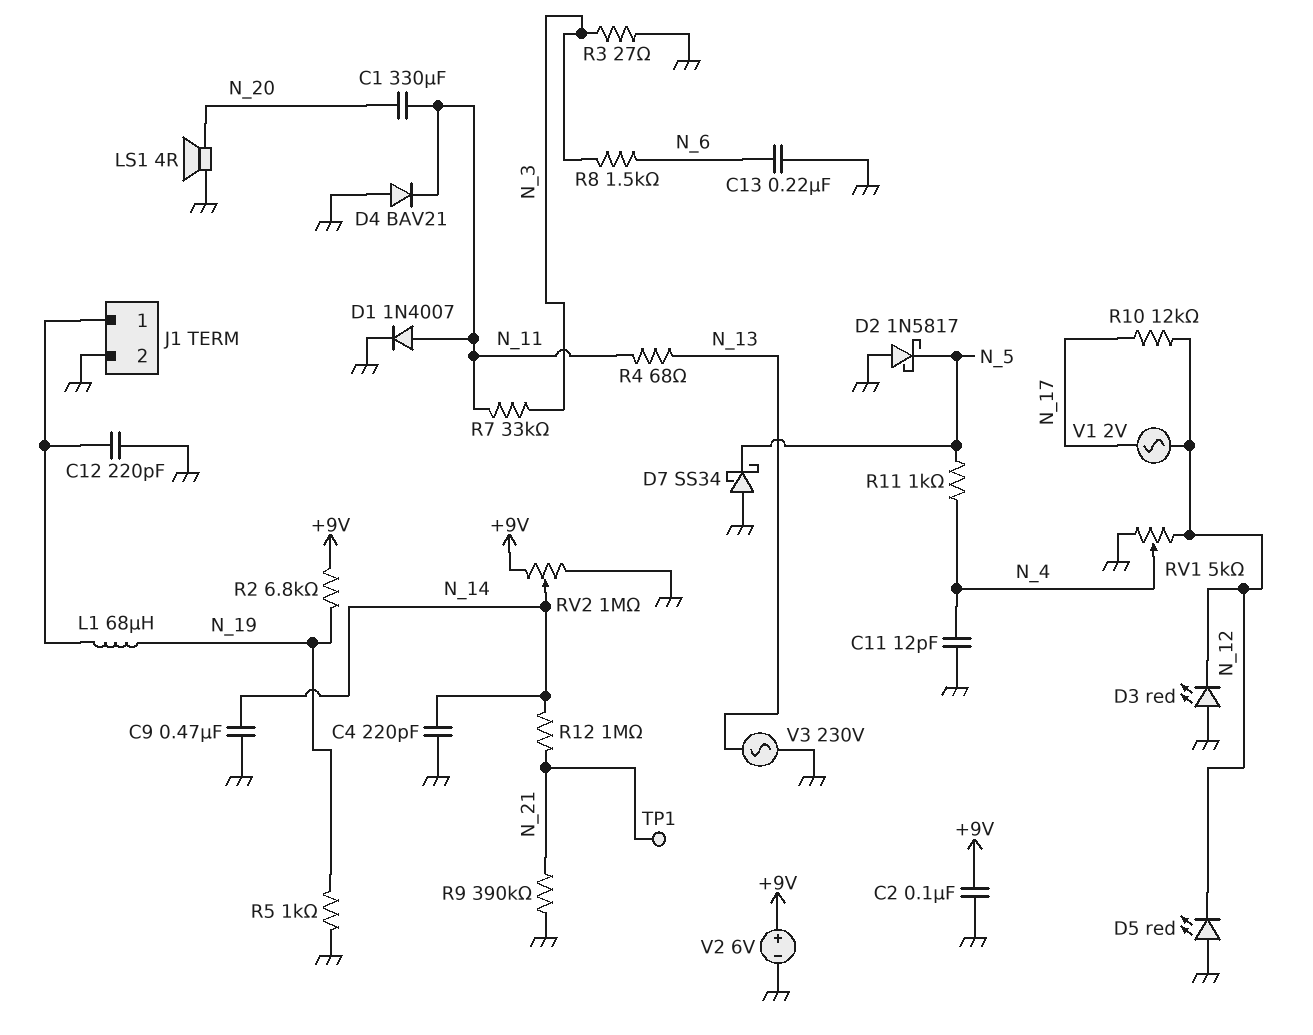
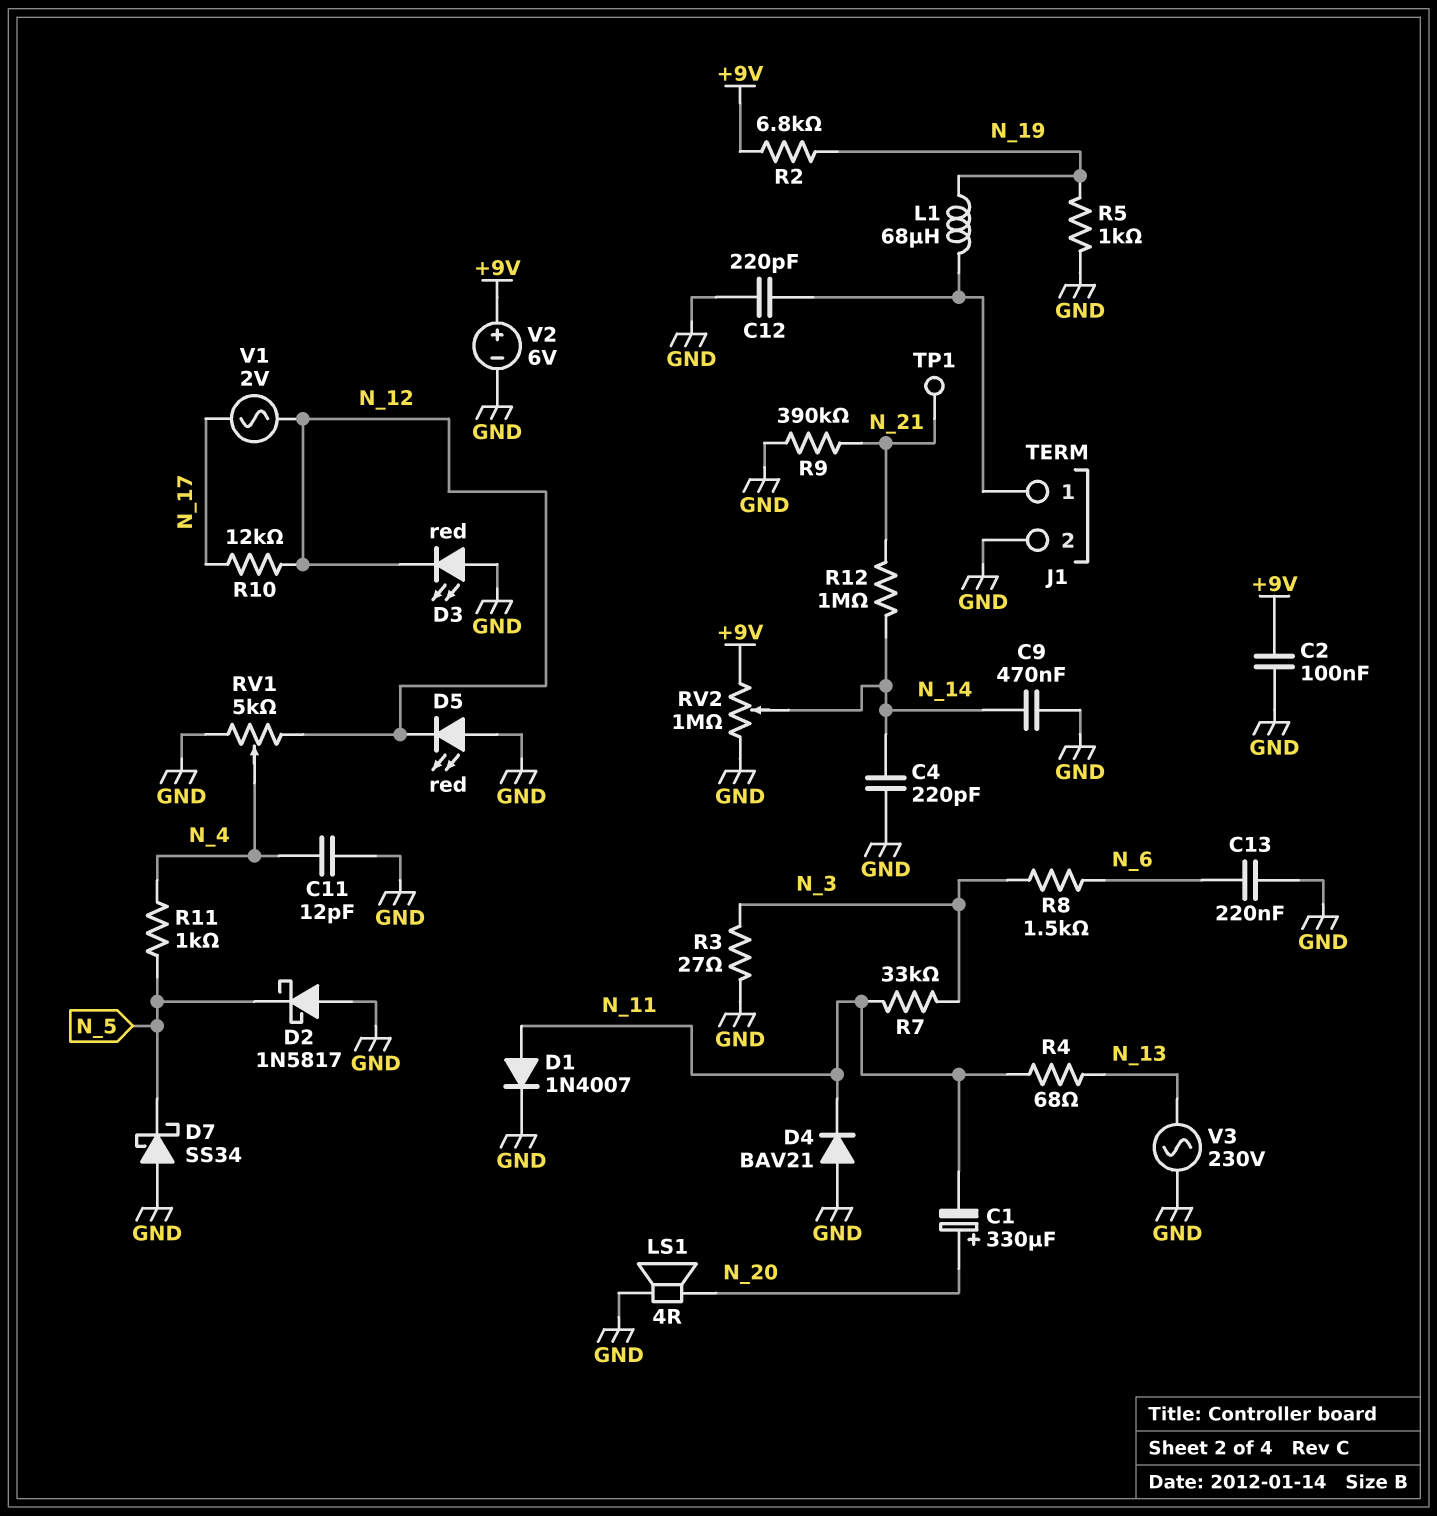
C1: 330uF (N_11, N_20) -> 330uF (plus N_20, minus N_11)

